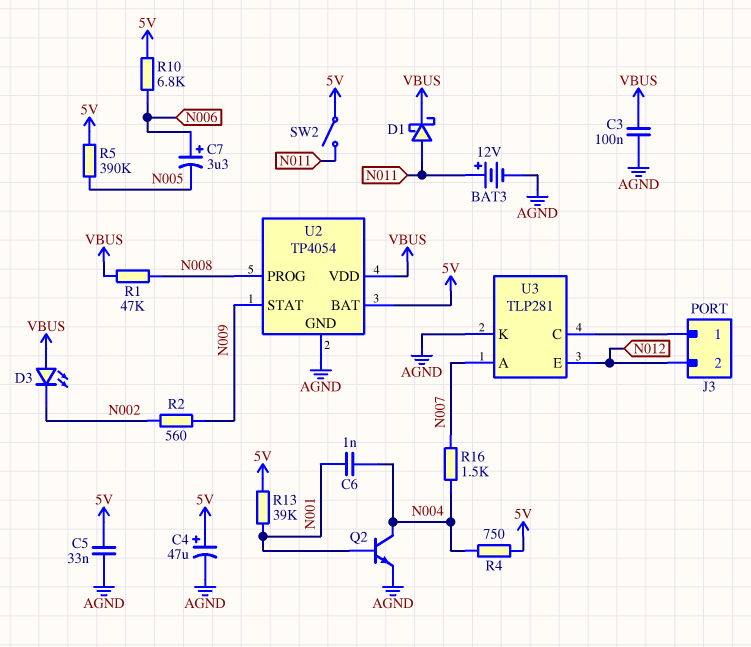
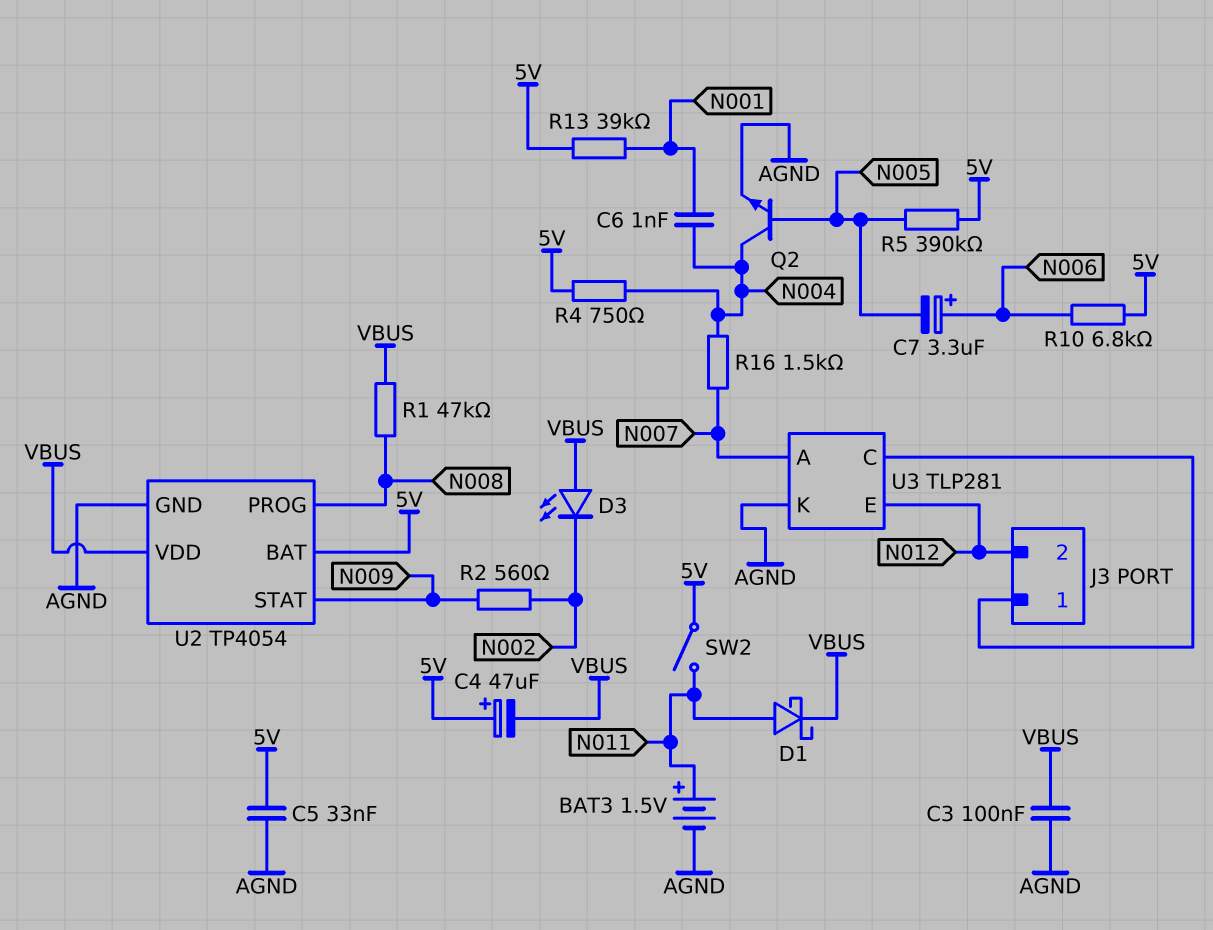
BAT3: 12V (plus N011, minus AGND) -> 1.5V (plus N011, minus AGND)
C4: 47uF (plus 5V, minus AGND) -> 47uF (plus 5V, minus VBUS)
Q2: NPN (B N001, C N004, E AGND) -> NPN (B N005, C N004, E AGND)

